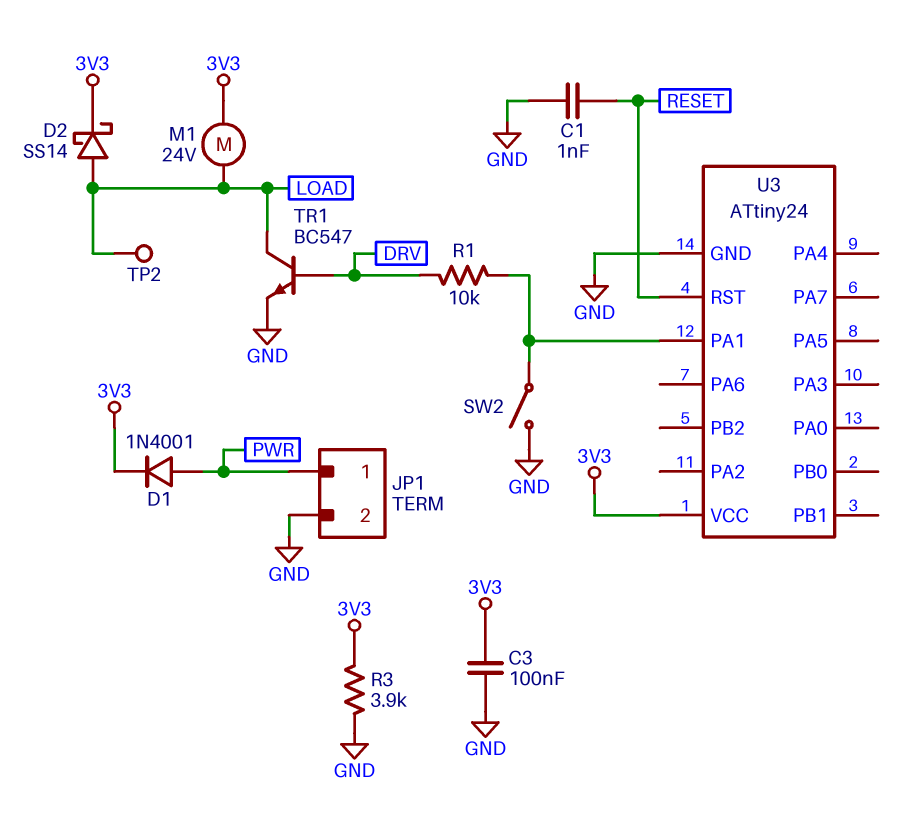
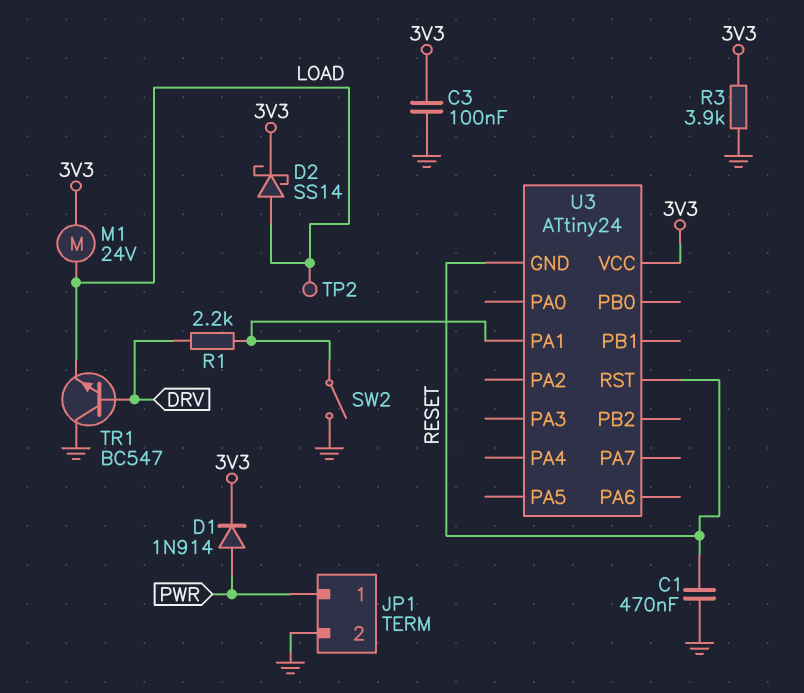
C1: 1nF (GND, RESET) -> 470nF (GND, RESET)
D1: diode 1N4001 (A PWR, K 3V3) -> diode 1N914 (A PWR, K 3V3)
R1: 10k (DRV, U3/PA1) -> 2.2k (DRV, U3/PA1)
TR1: NPN BC547 (B DRV, C LOAD, E GND) -> NPN BC547 (B DRV, C GND, E LOAD)
U3 pin GND: GND -> RESET

